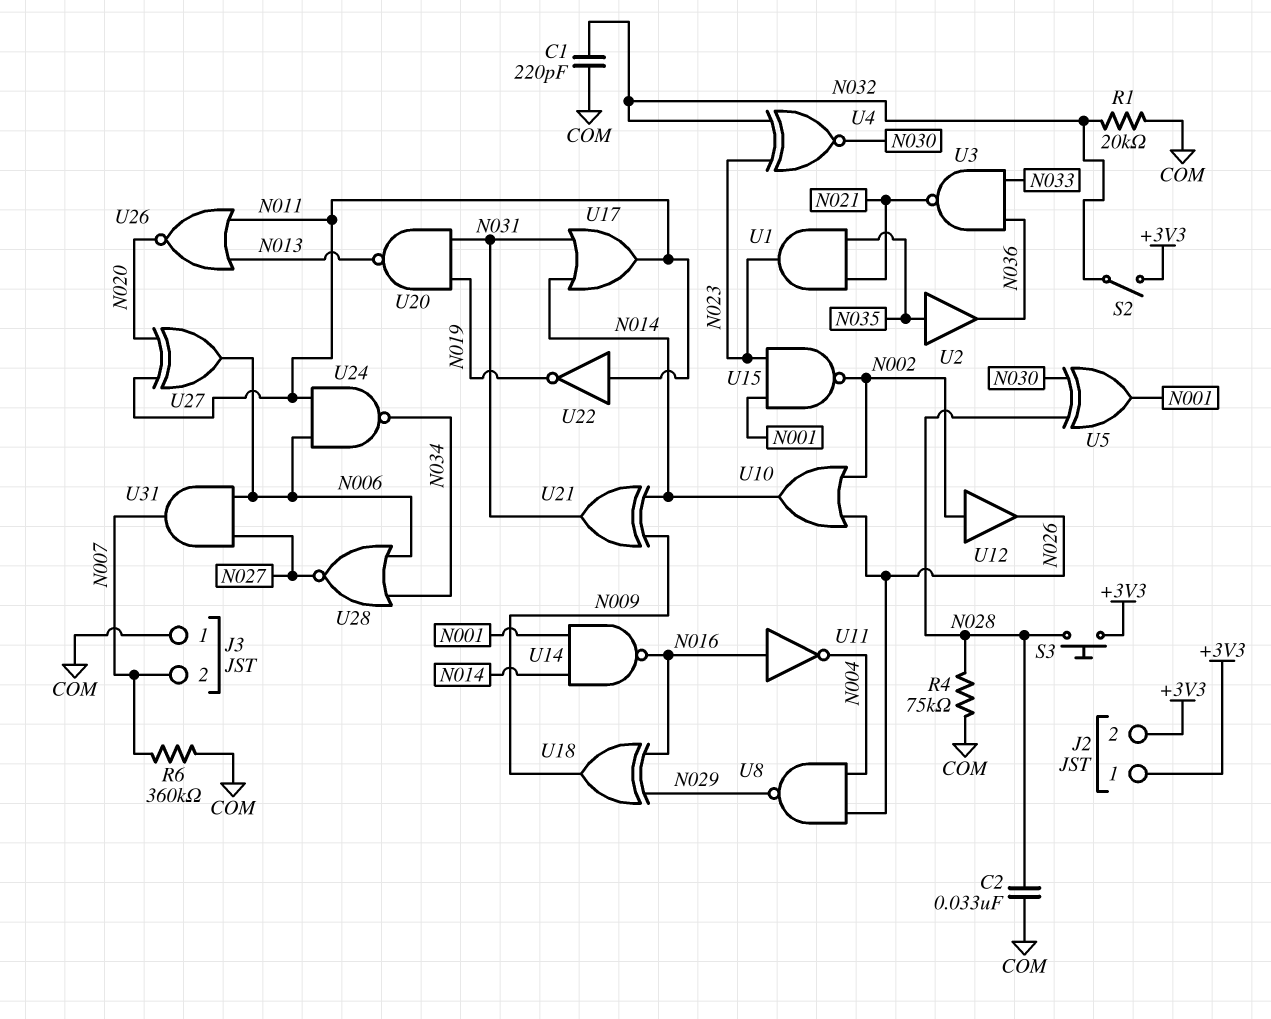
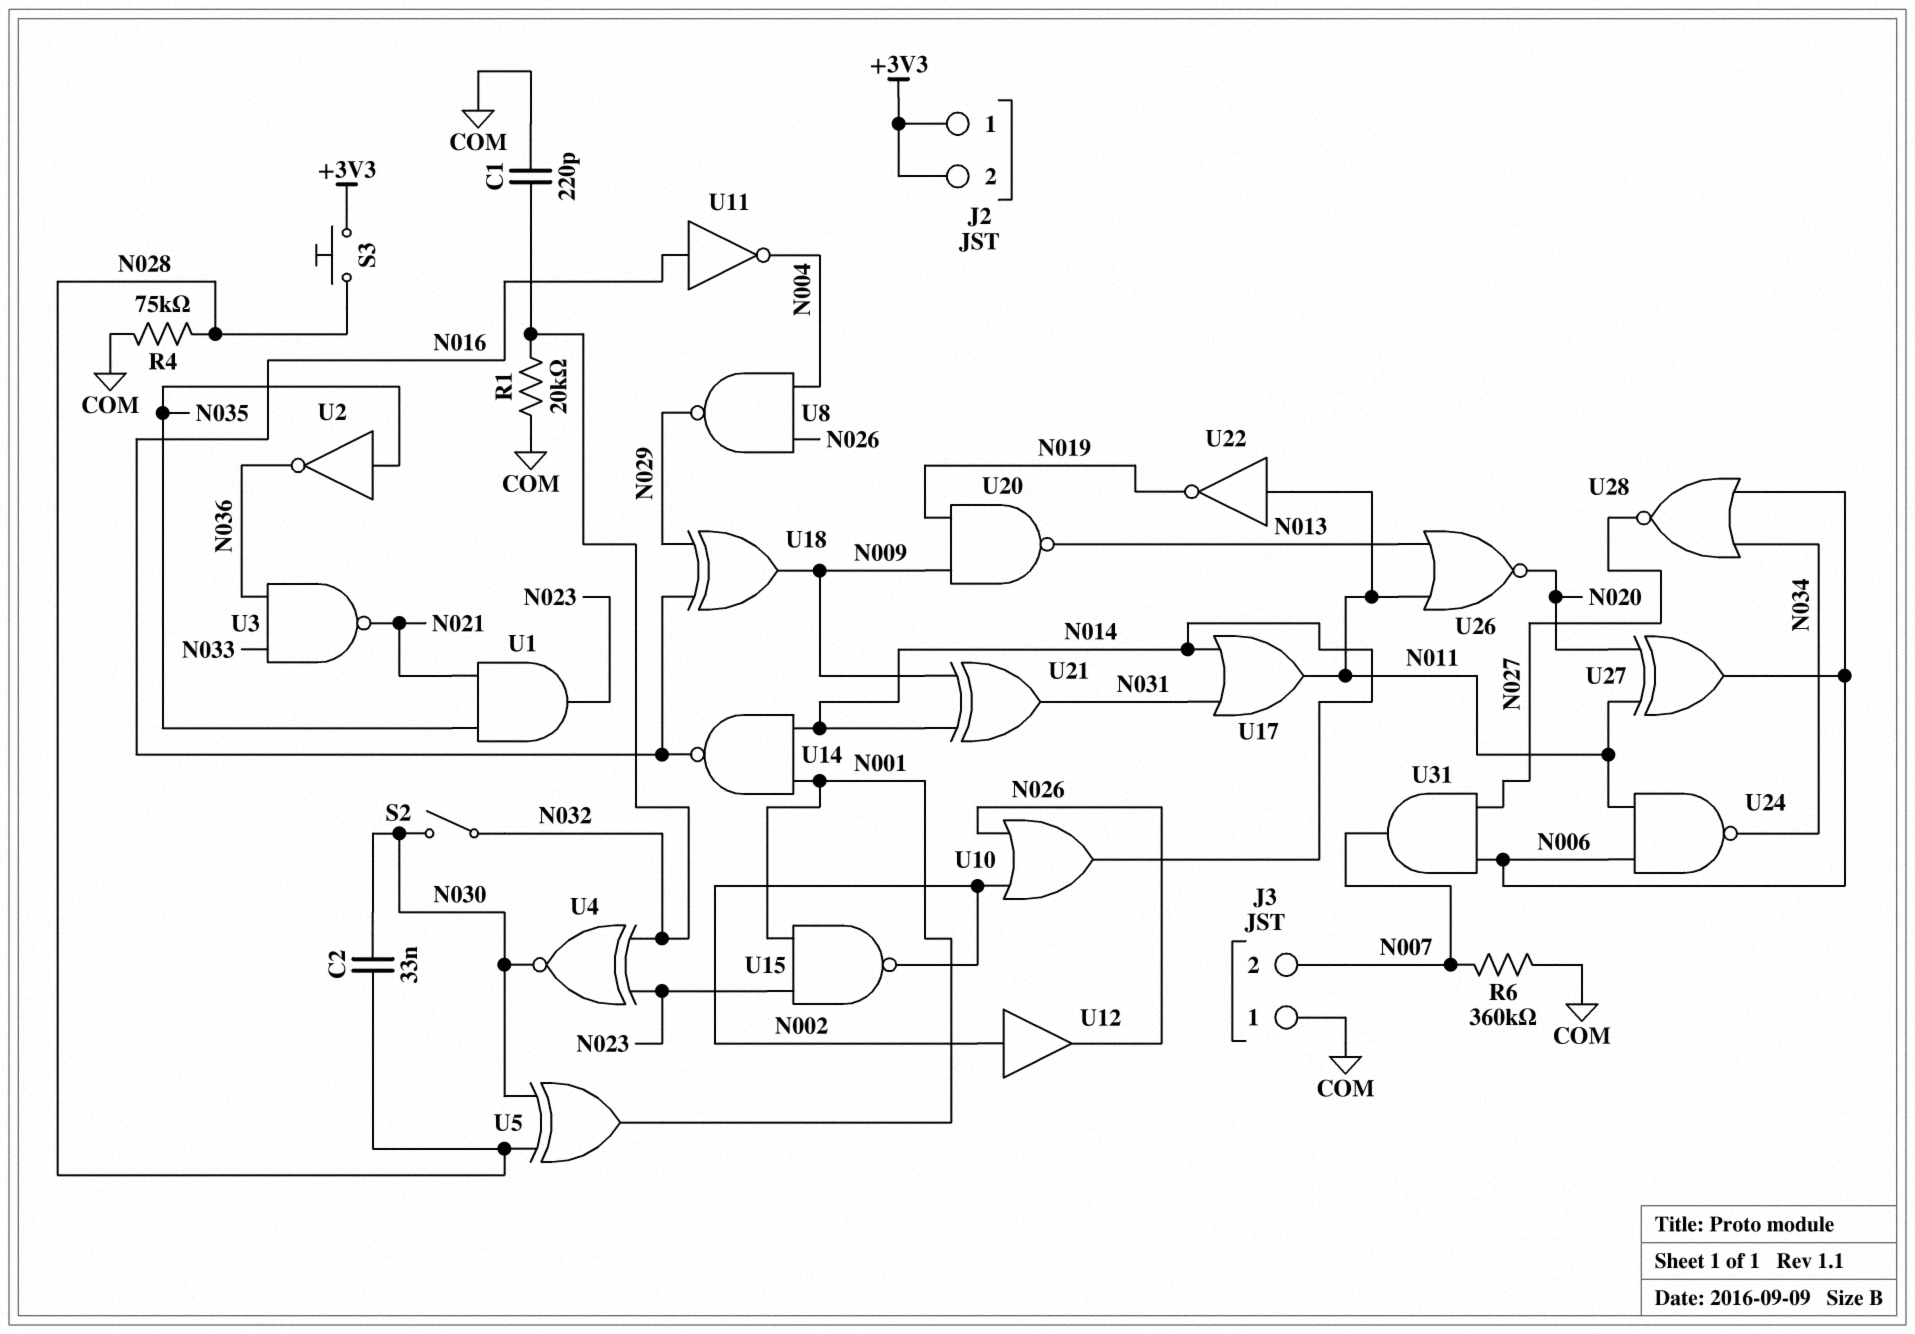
C2: 33nF (COM, N028) -> 33nF (N028, N030)
S2: switch (+3V3, N032) -> switch (N030, N032)
U2: buffer (in N035, out N036) -> NOT (in N035, out N036)
U20: NAND (in N019, in N031, out N013) -> NAND (in N009, in N019, out N013)

